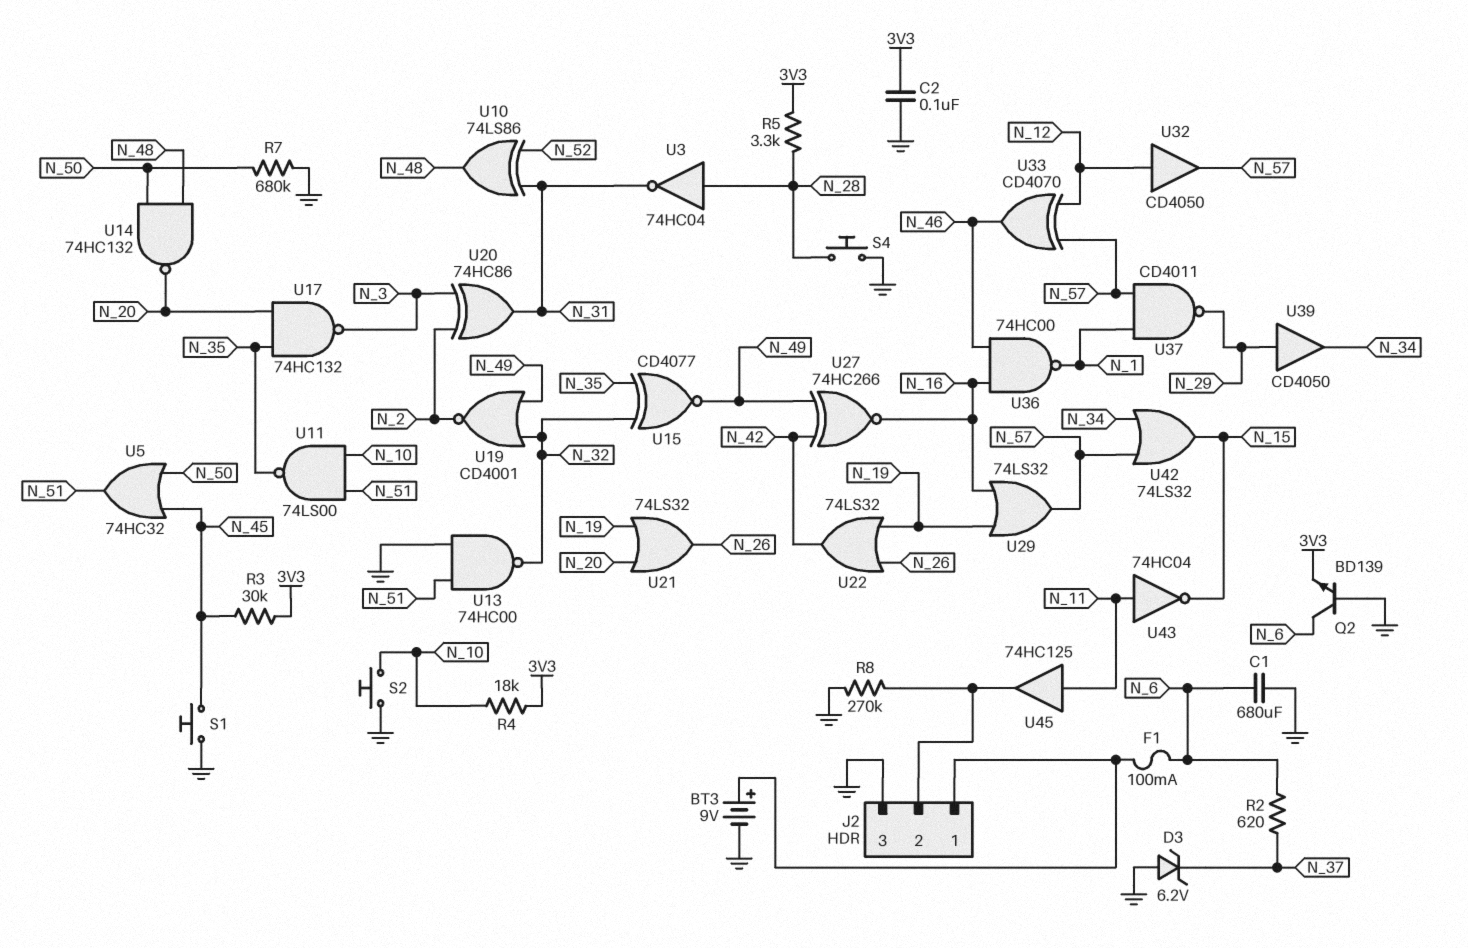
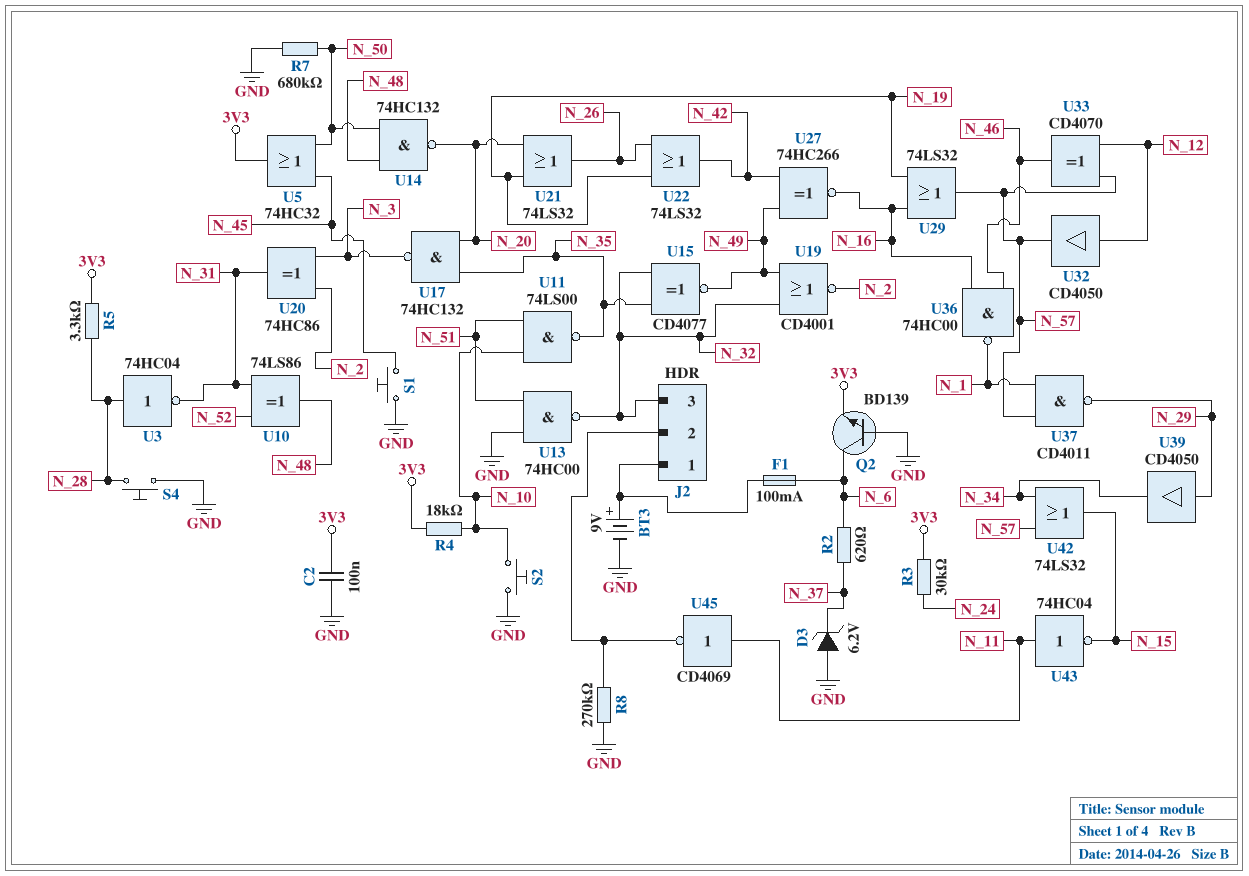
C1: 680uF (GND, N_6) -> none
J2 pin 3: GND -> N_32
R3: 30k (3V3, N_45) -> 30k (3V3, N_24)
U5: OR 74HC32 (in N_45, in N_50, out N_51) -> OR 74HC32 (in N_45, in N_50, out 3V3)
U45: buffer 74HC125 (in N_11, out J2/2) -> NOT CD4069 (in N_11, out J2/2)

